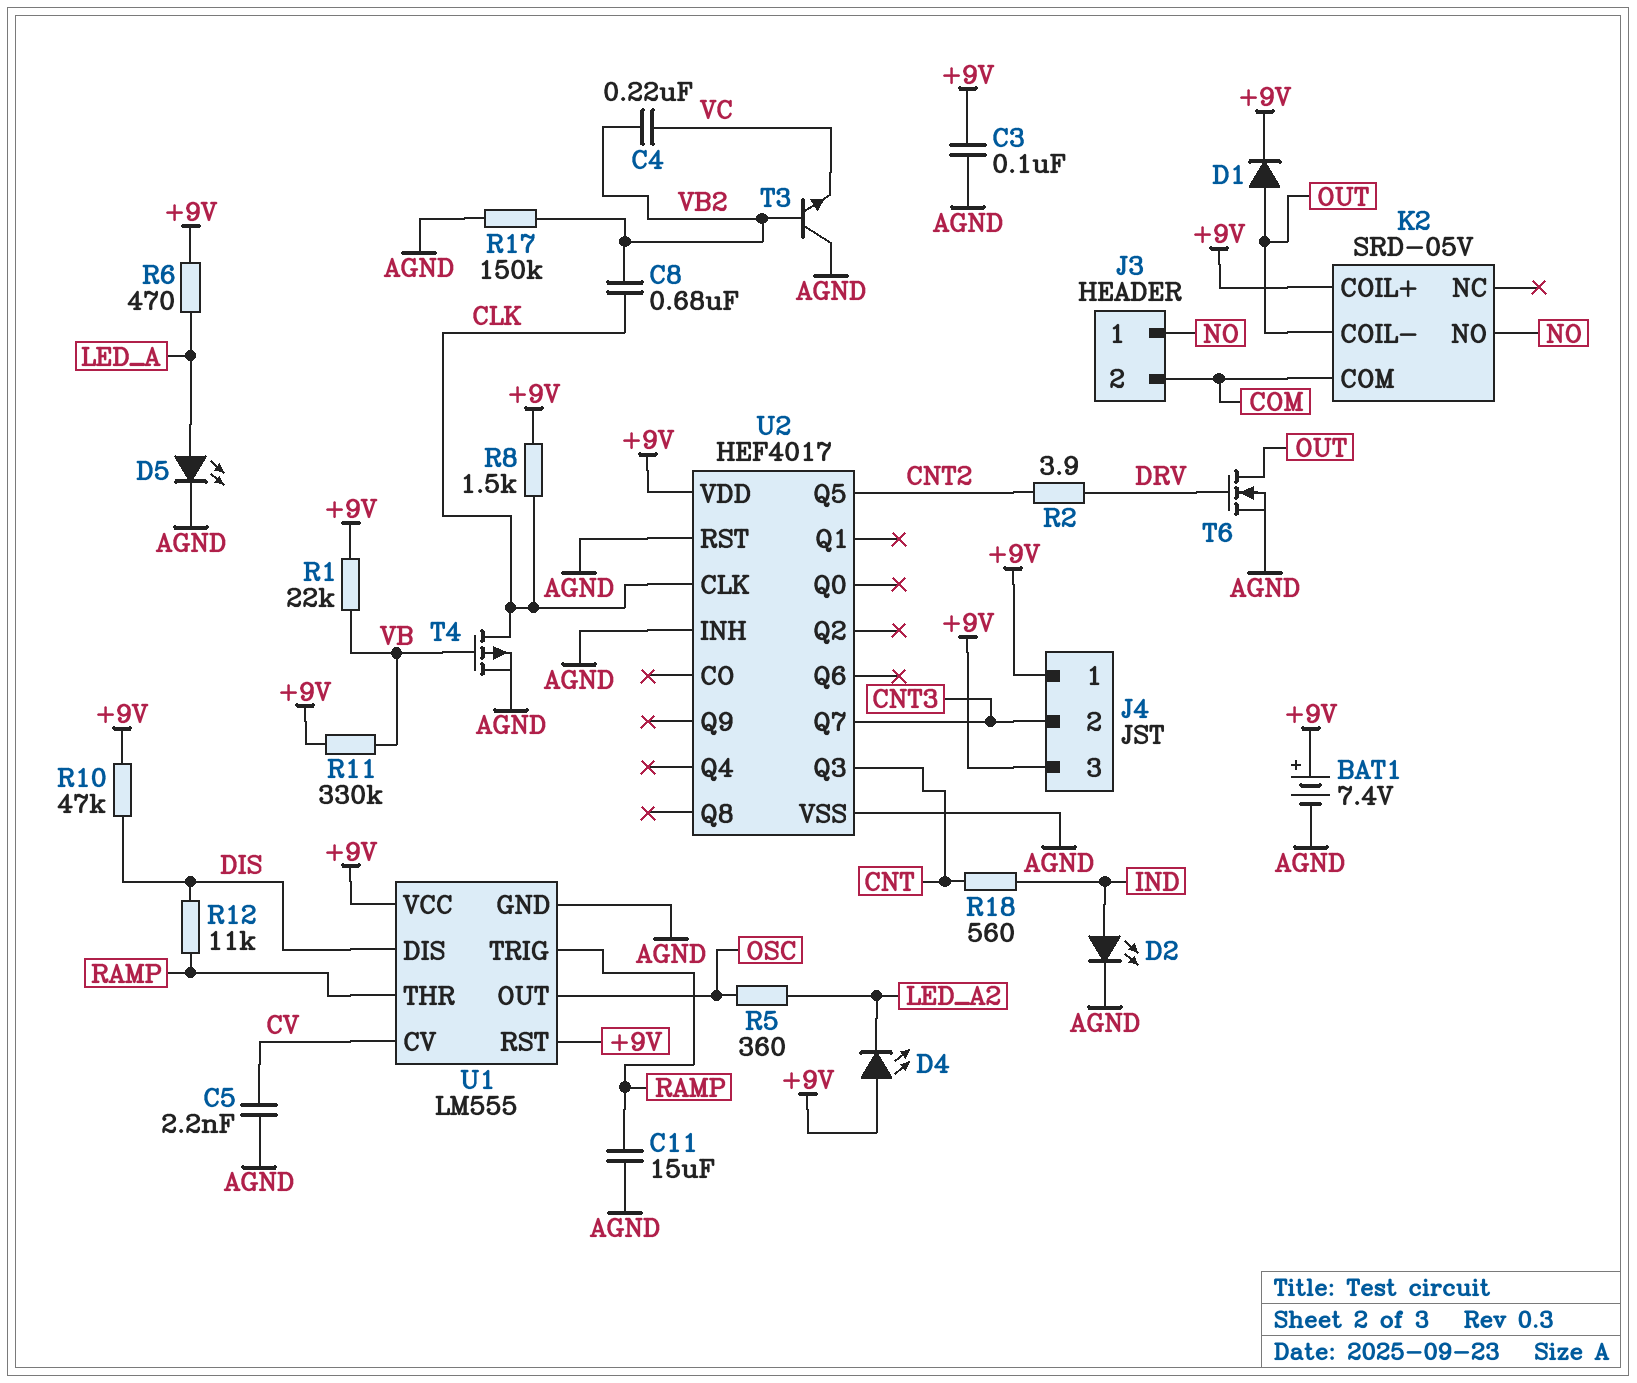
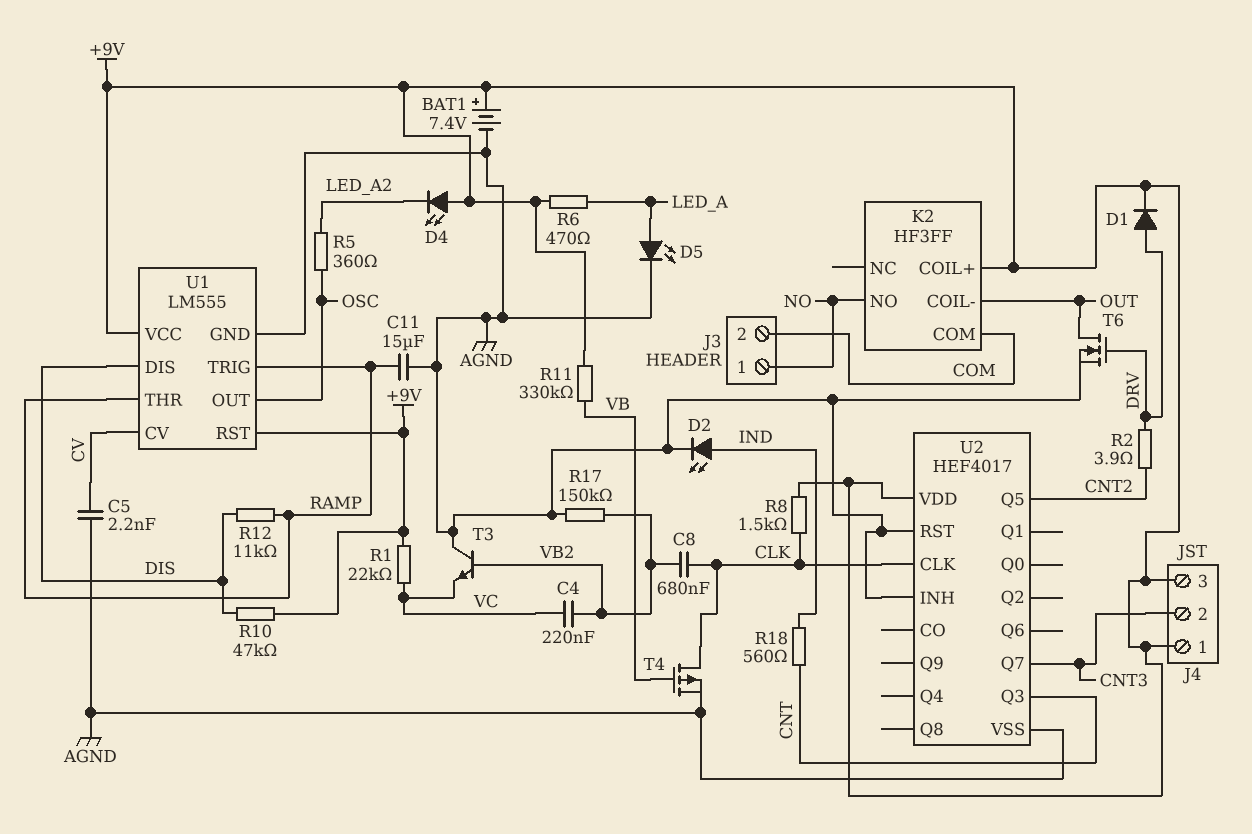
C3: 100nF (+9V, AGND) -> none
D1: diode (A OUT, K +9V) -> diode (A DRV, K +9V)
K2: SRD-05V -> HF3FF
R1: 22k (+9V, VB) -> 22k (+9V, VC)

